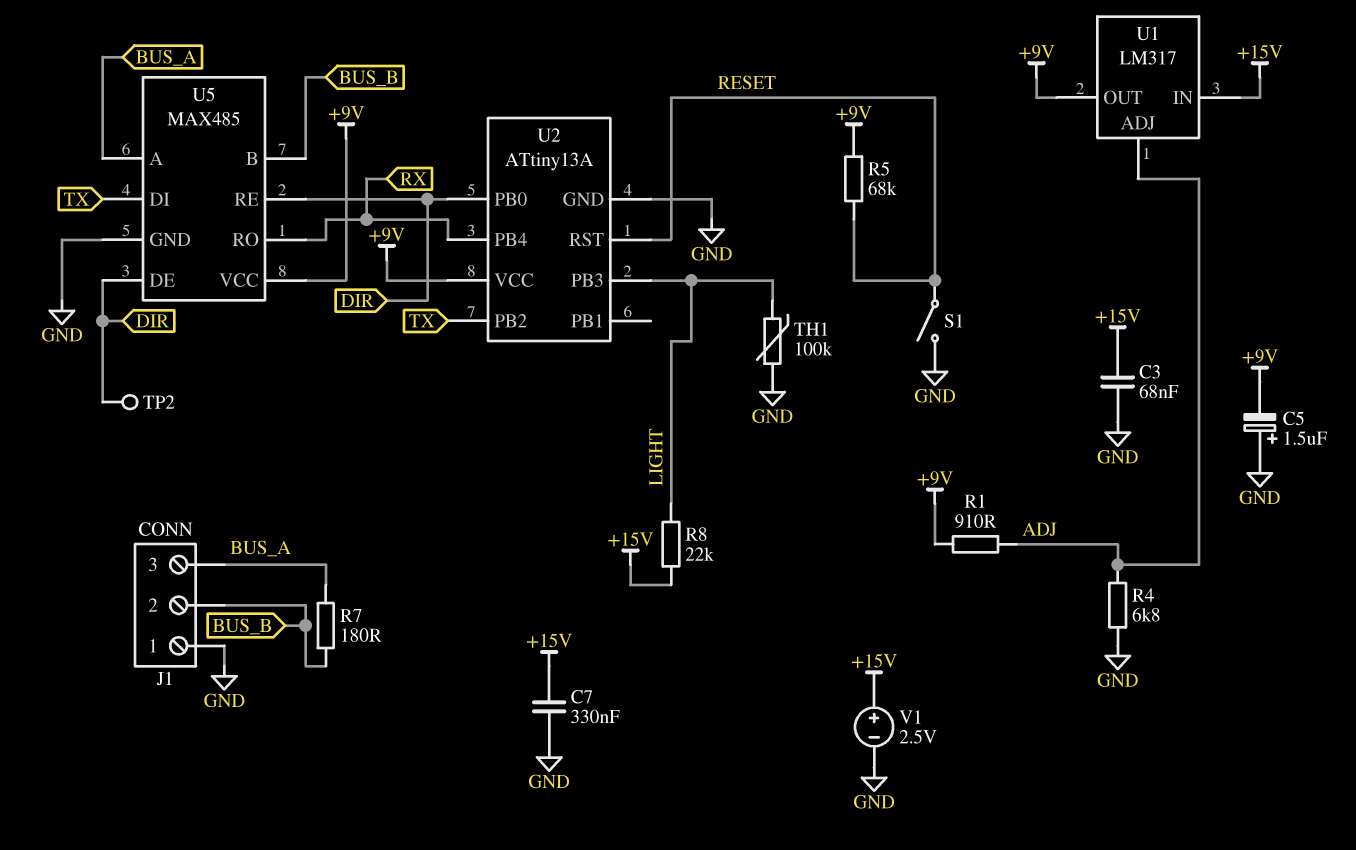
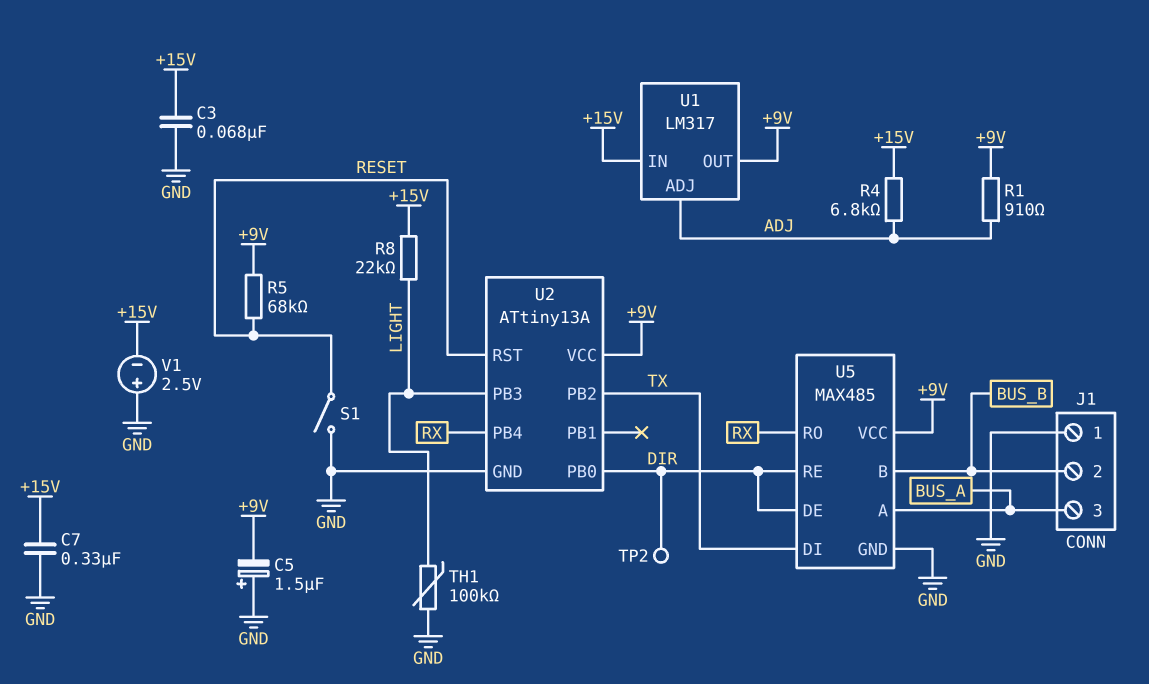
R4: 6.8k (ADJ, GND) -> 6.8k (+15V, ADJ)
R7: 180 (BUS_A, BUS_B) -> none
V1: 2.5V (plus +15V, minus GND) -> 2.5V (plus GND, minus +15V)

